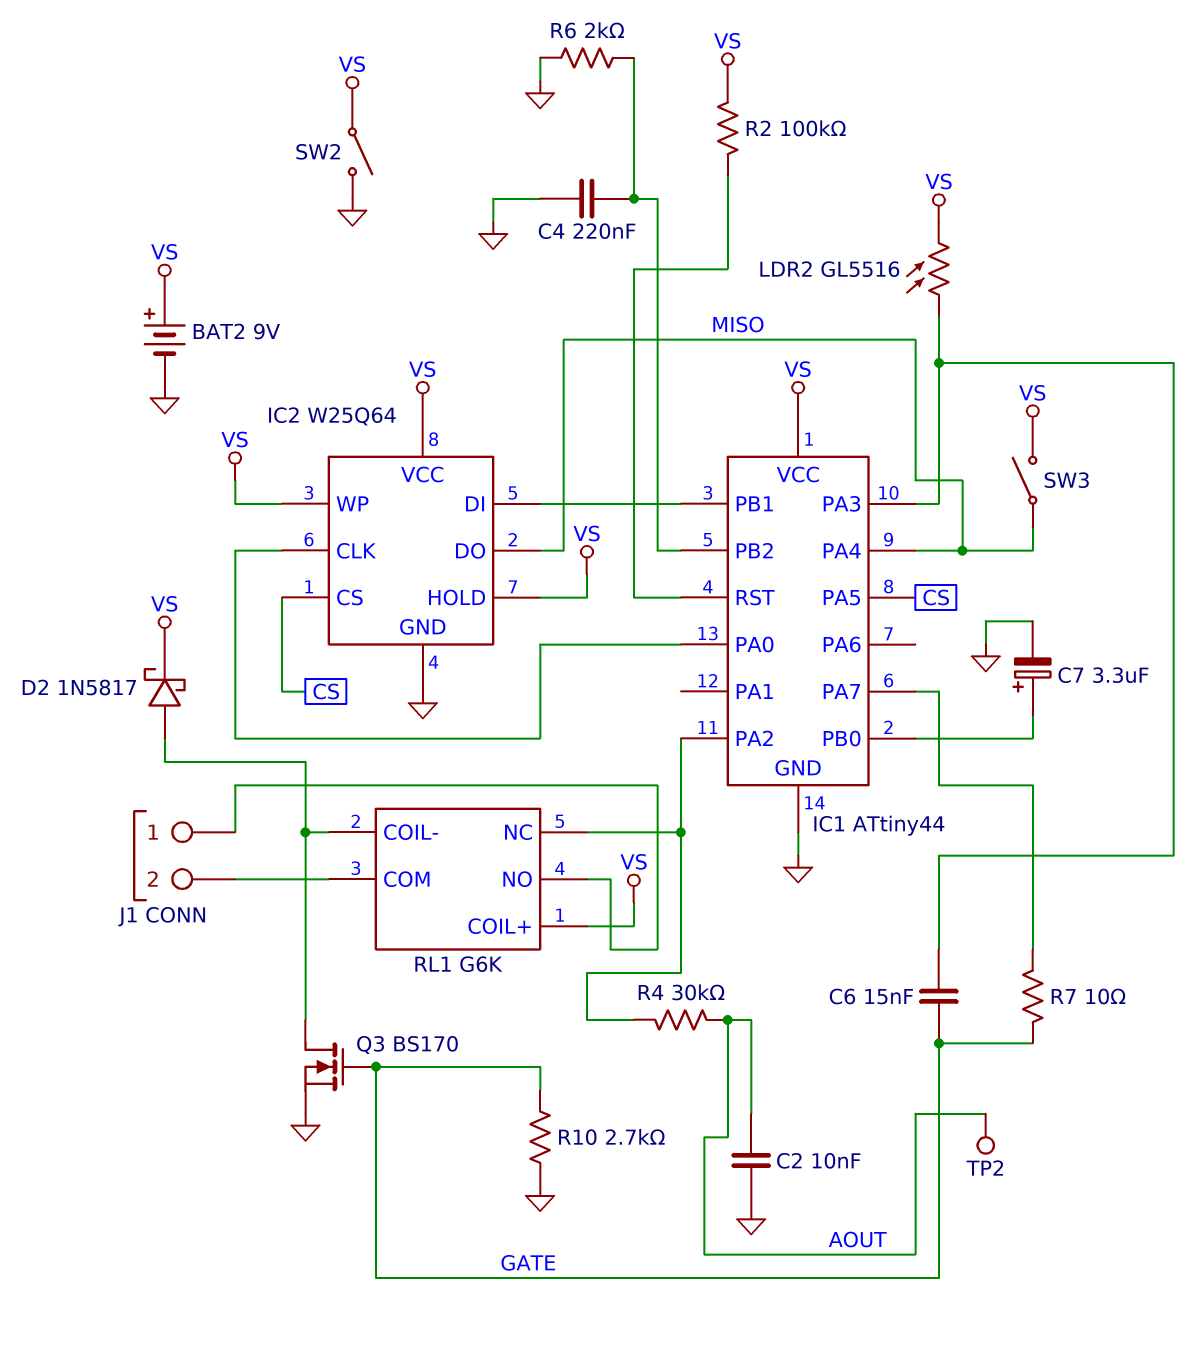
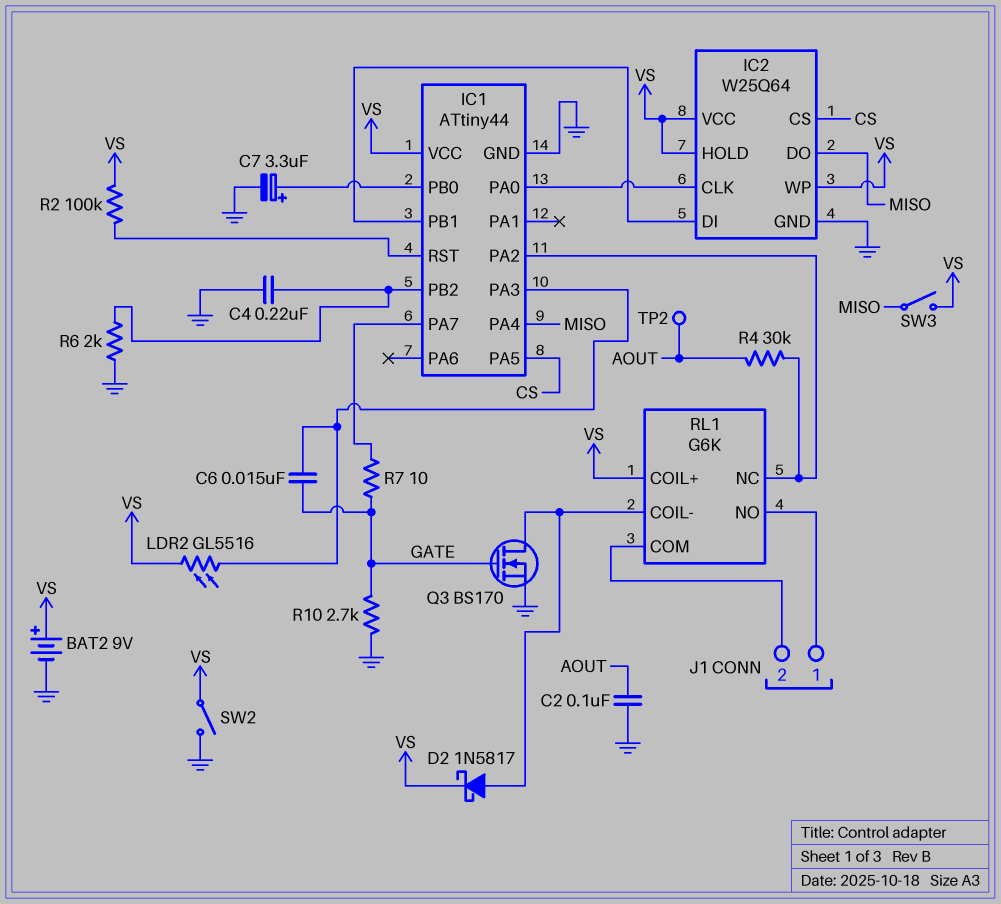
C2: 10nF (AOUT, GND) -> 100nF (AOUT, GND)

